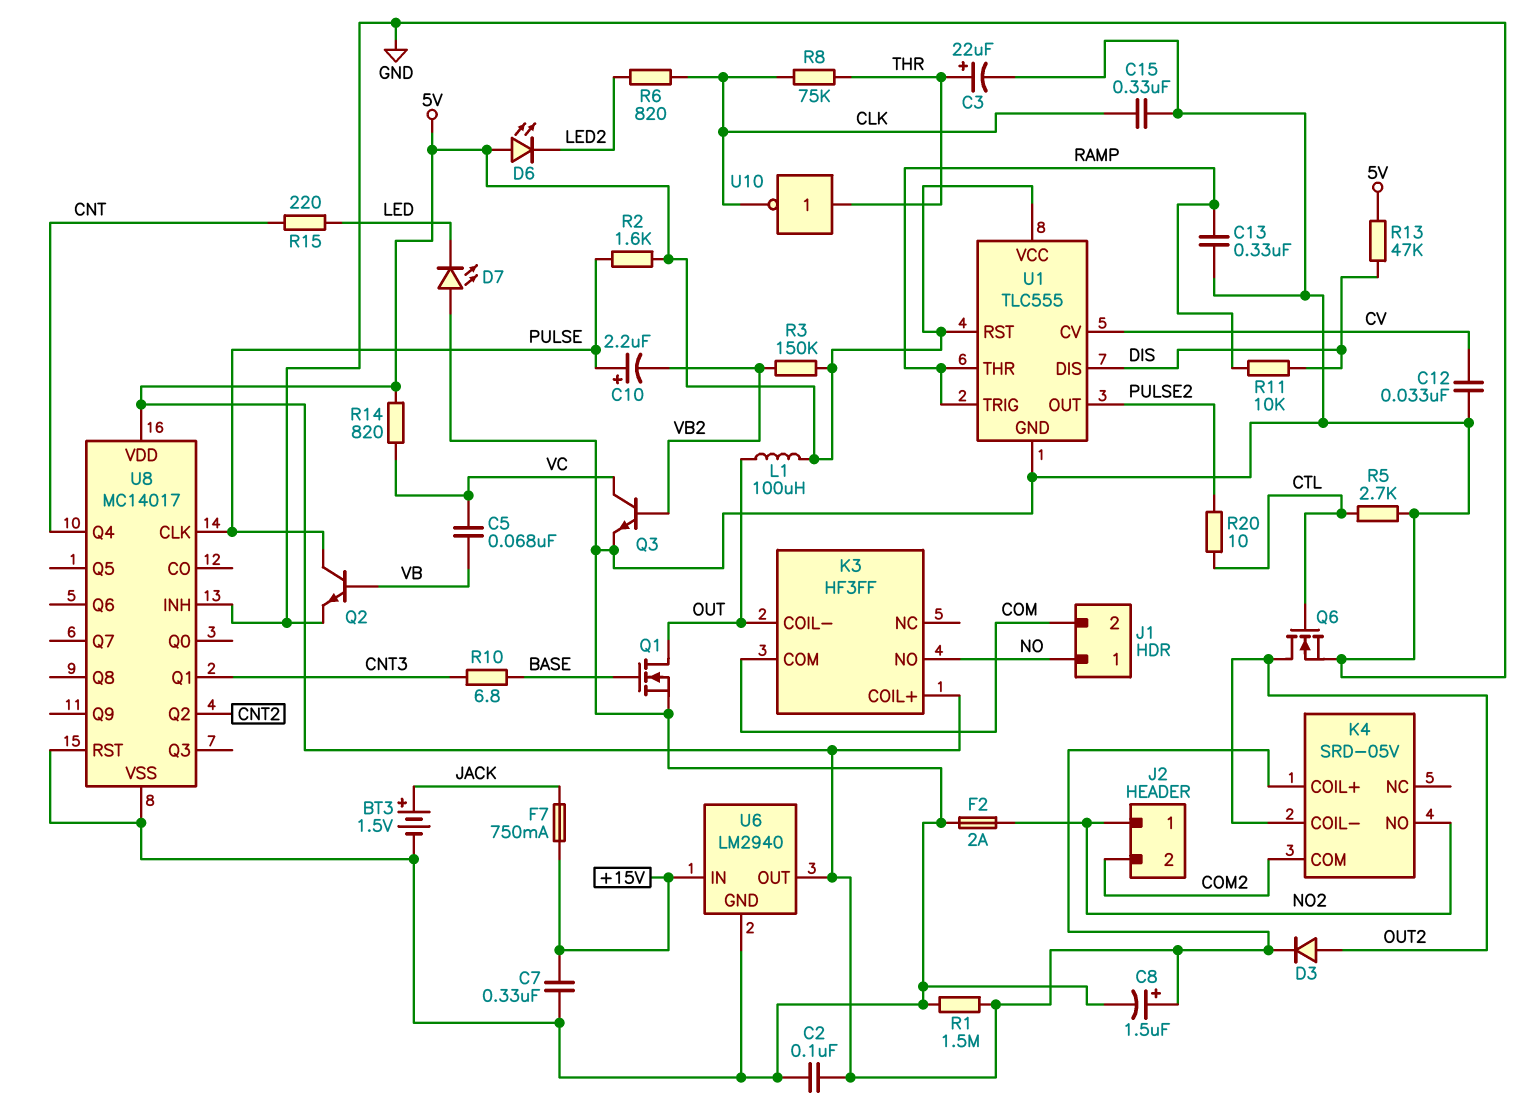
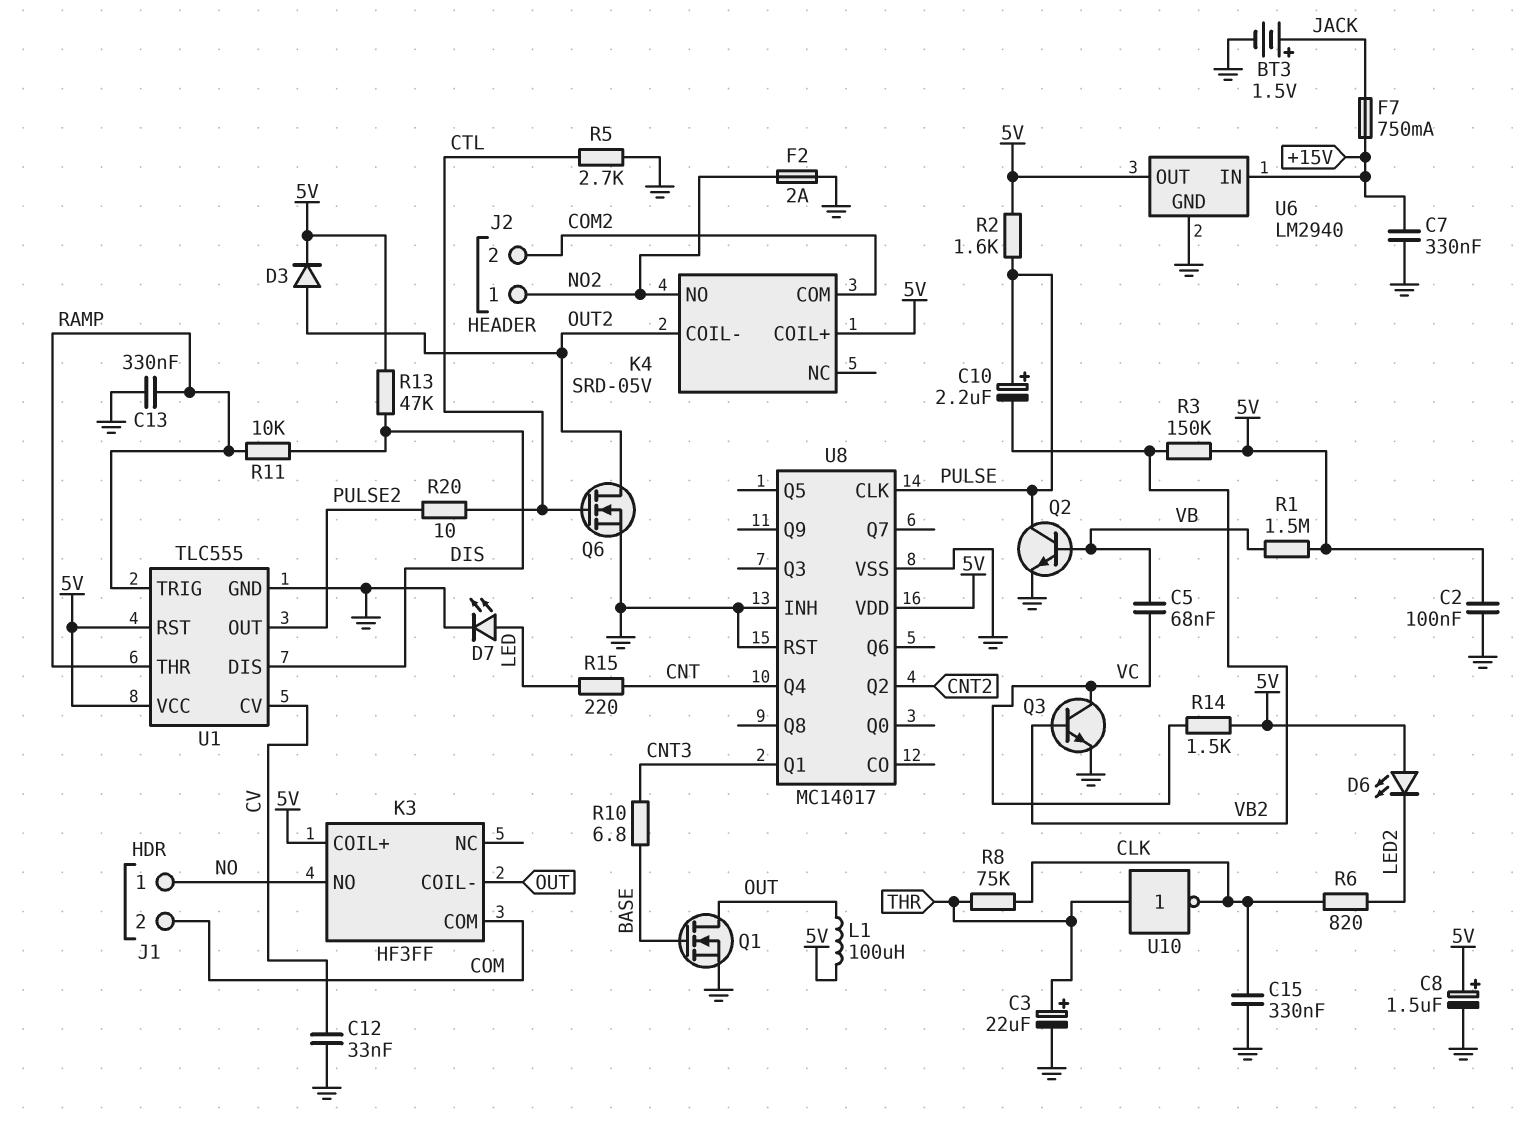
D7: LED (A GND, K LED) -> LED (A LED, K GND)
R1: 1.5M (5V, GND) -> 1.5M (5V, VB)
R14: 820 (5V, VC) -> 1.5k (5V, VC)

